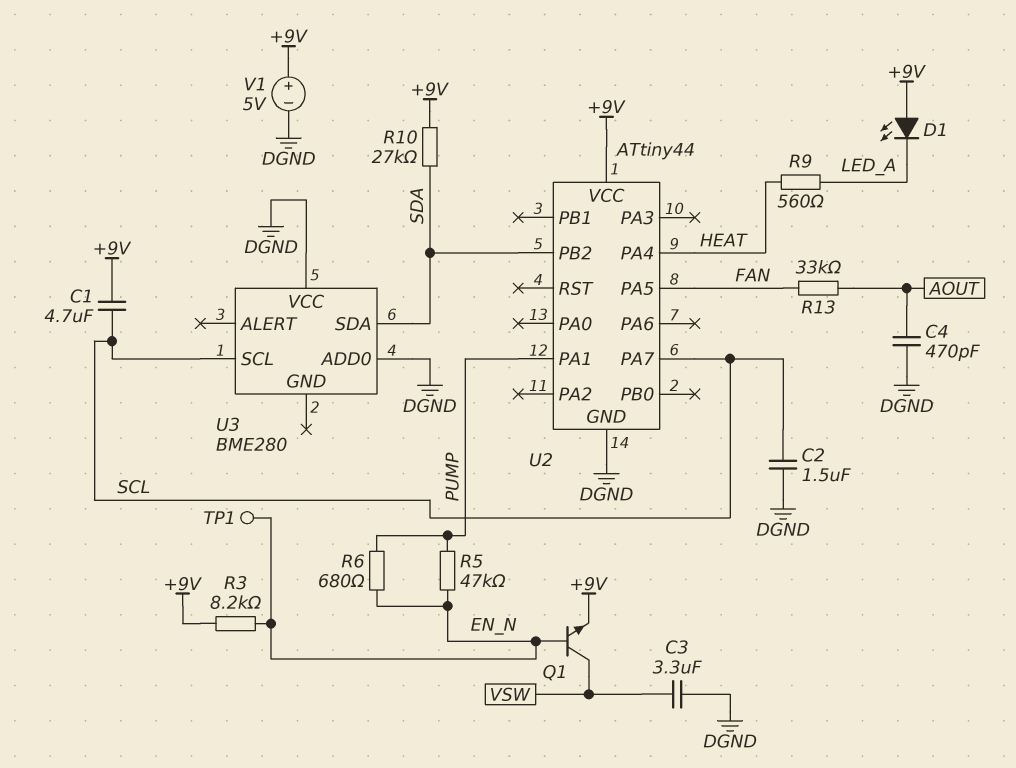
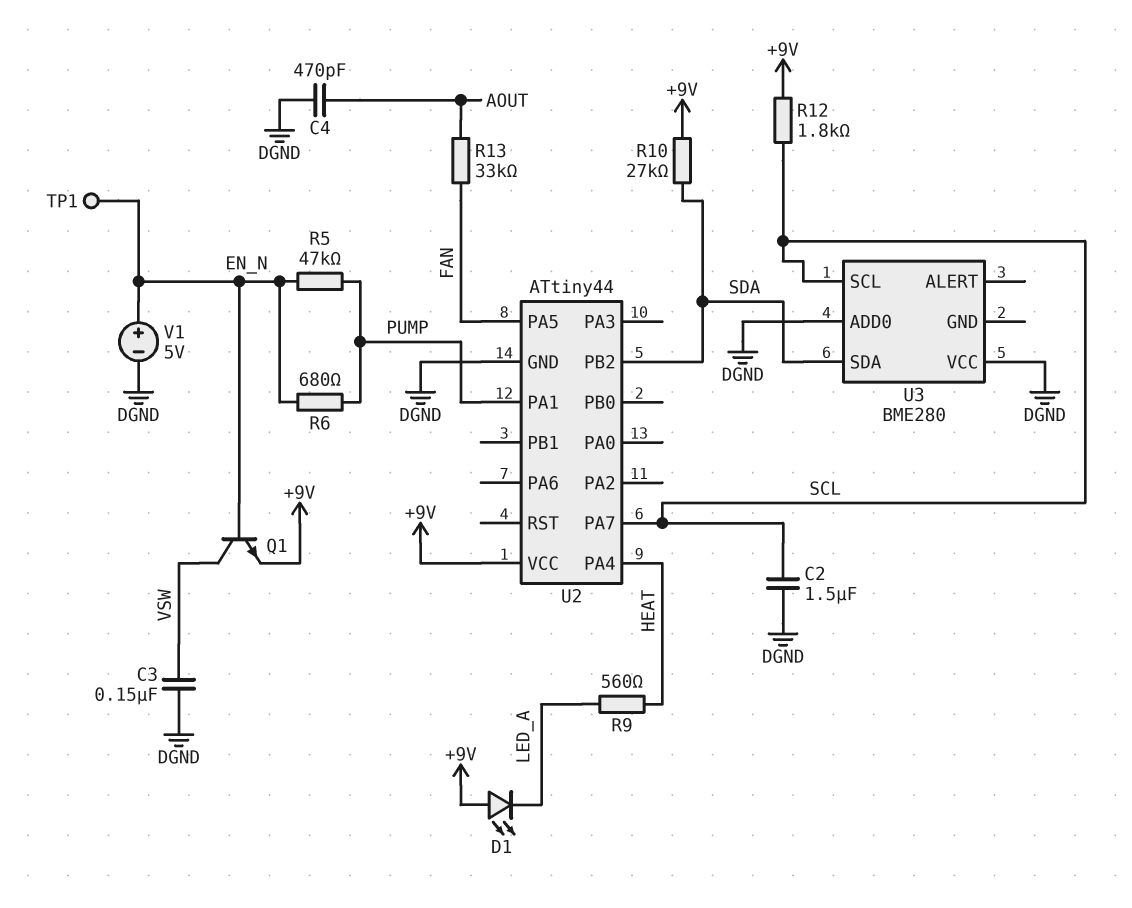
C1: 4.7uF (+9V, SCL) -> none
C3: 3.3uF (DGND, VSW) -> 150nF (DGND, VSW)
R3: 8.2k (+9V, EN_N) -> none
R12: none -> 1.8k (+9V, SCL)
V1: 5V (plus +9V, minus DGND) -> 5V (plus EN_N, minus DGND)

